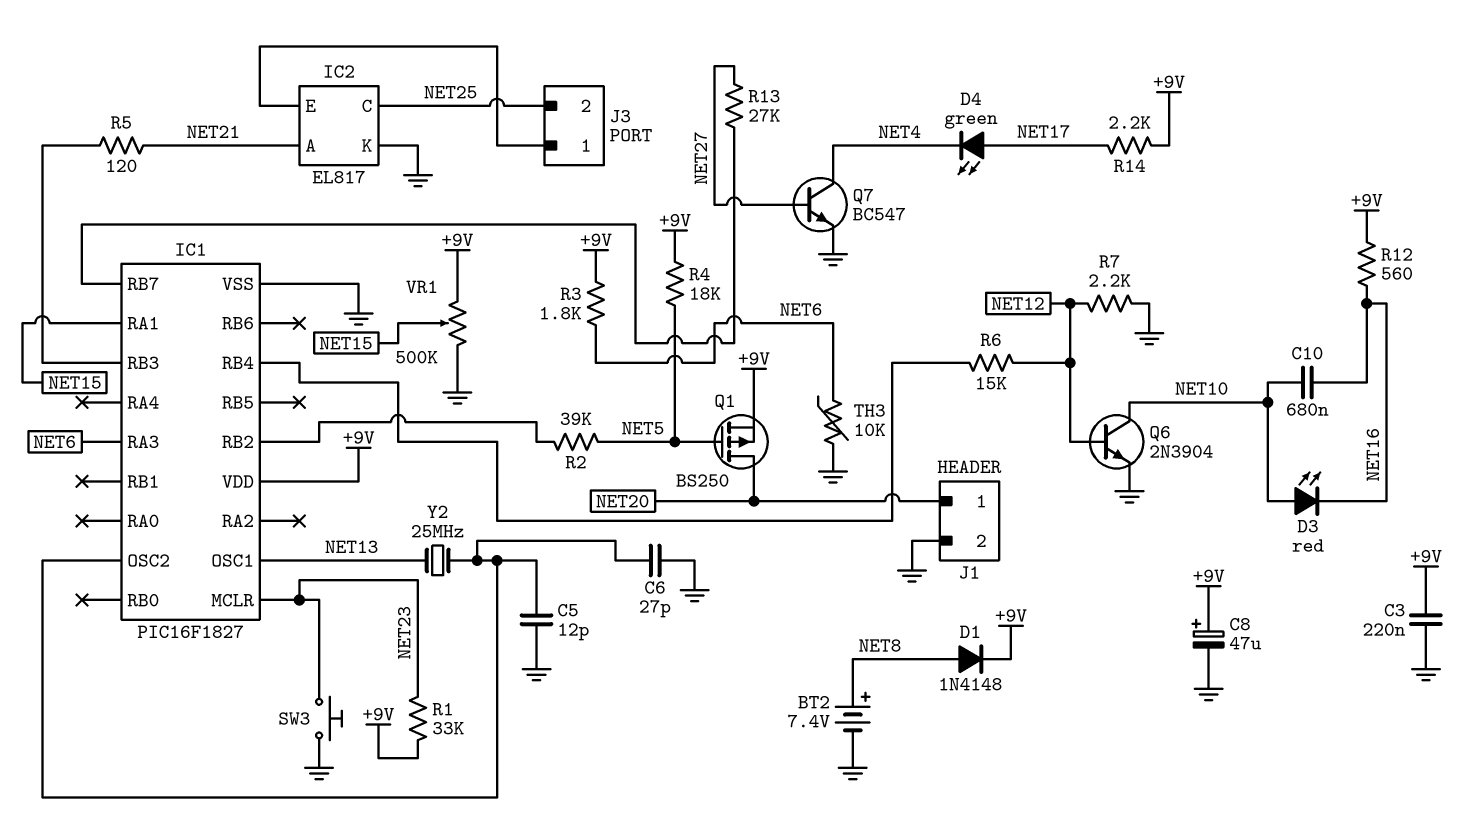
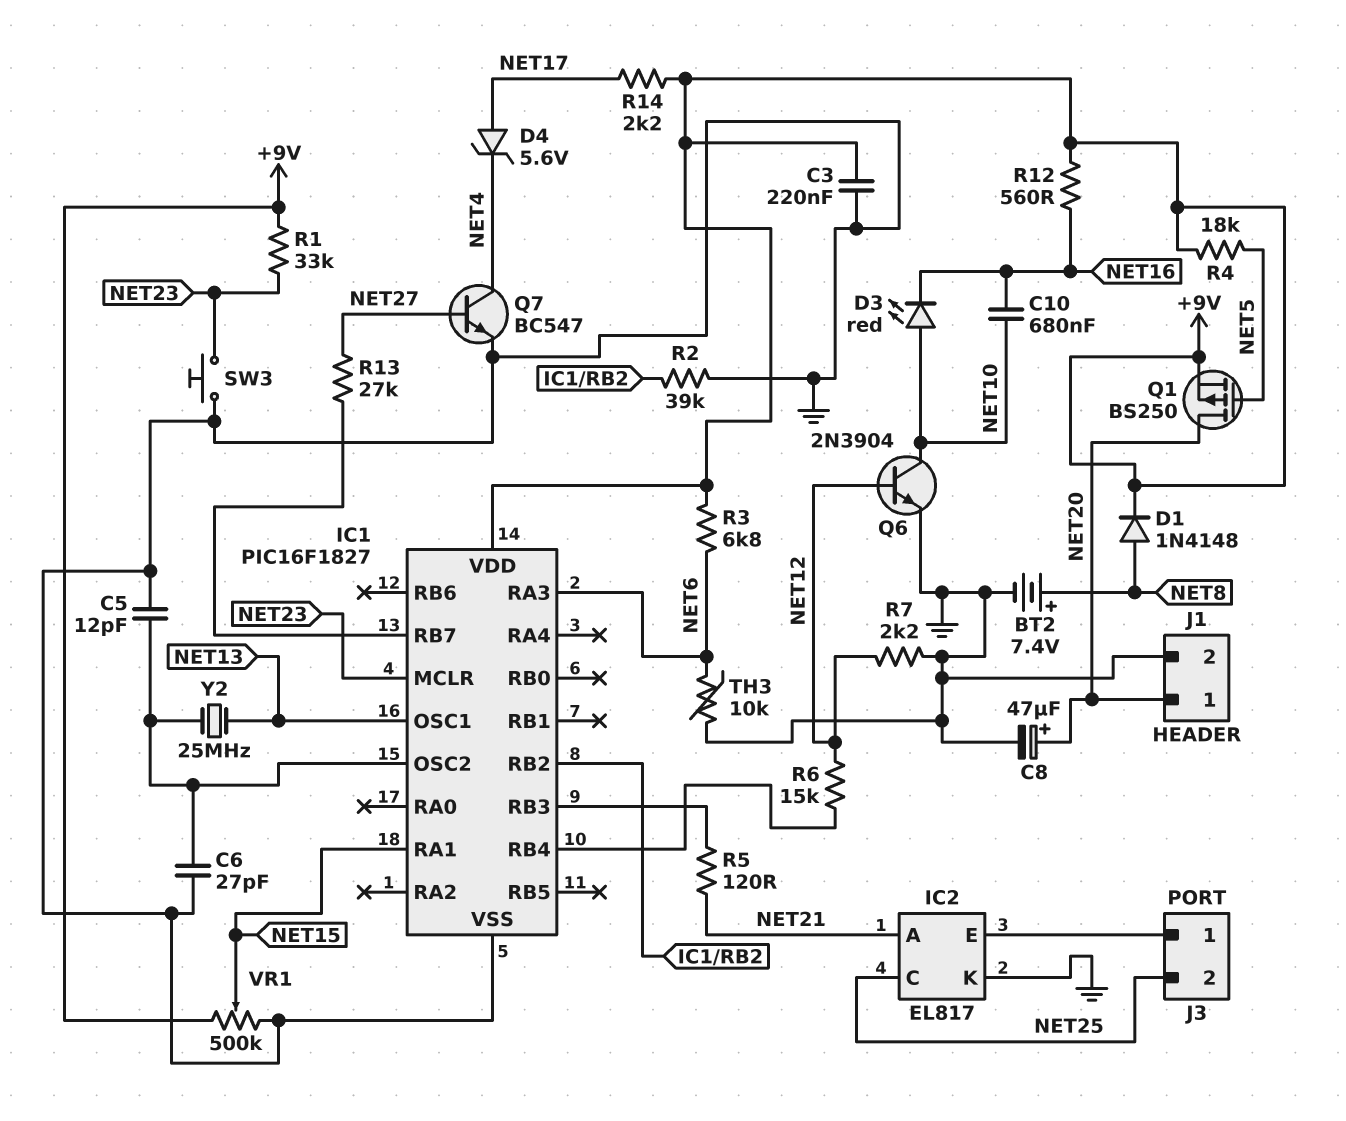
C8: 47uF (plus +9V, minus GND) -> 47uF (plus NET20, minus GND)
D4: LED green (A NET17, K NET4) -> zener 5.6V (A NET17, K NET4)
R2: 39k (IC1/RB2, NET5) -> 39k (GND, IC1/RB2)
R3: 1.8k (+9V, NET6) -> 6.8k (+9V, NET6)

